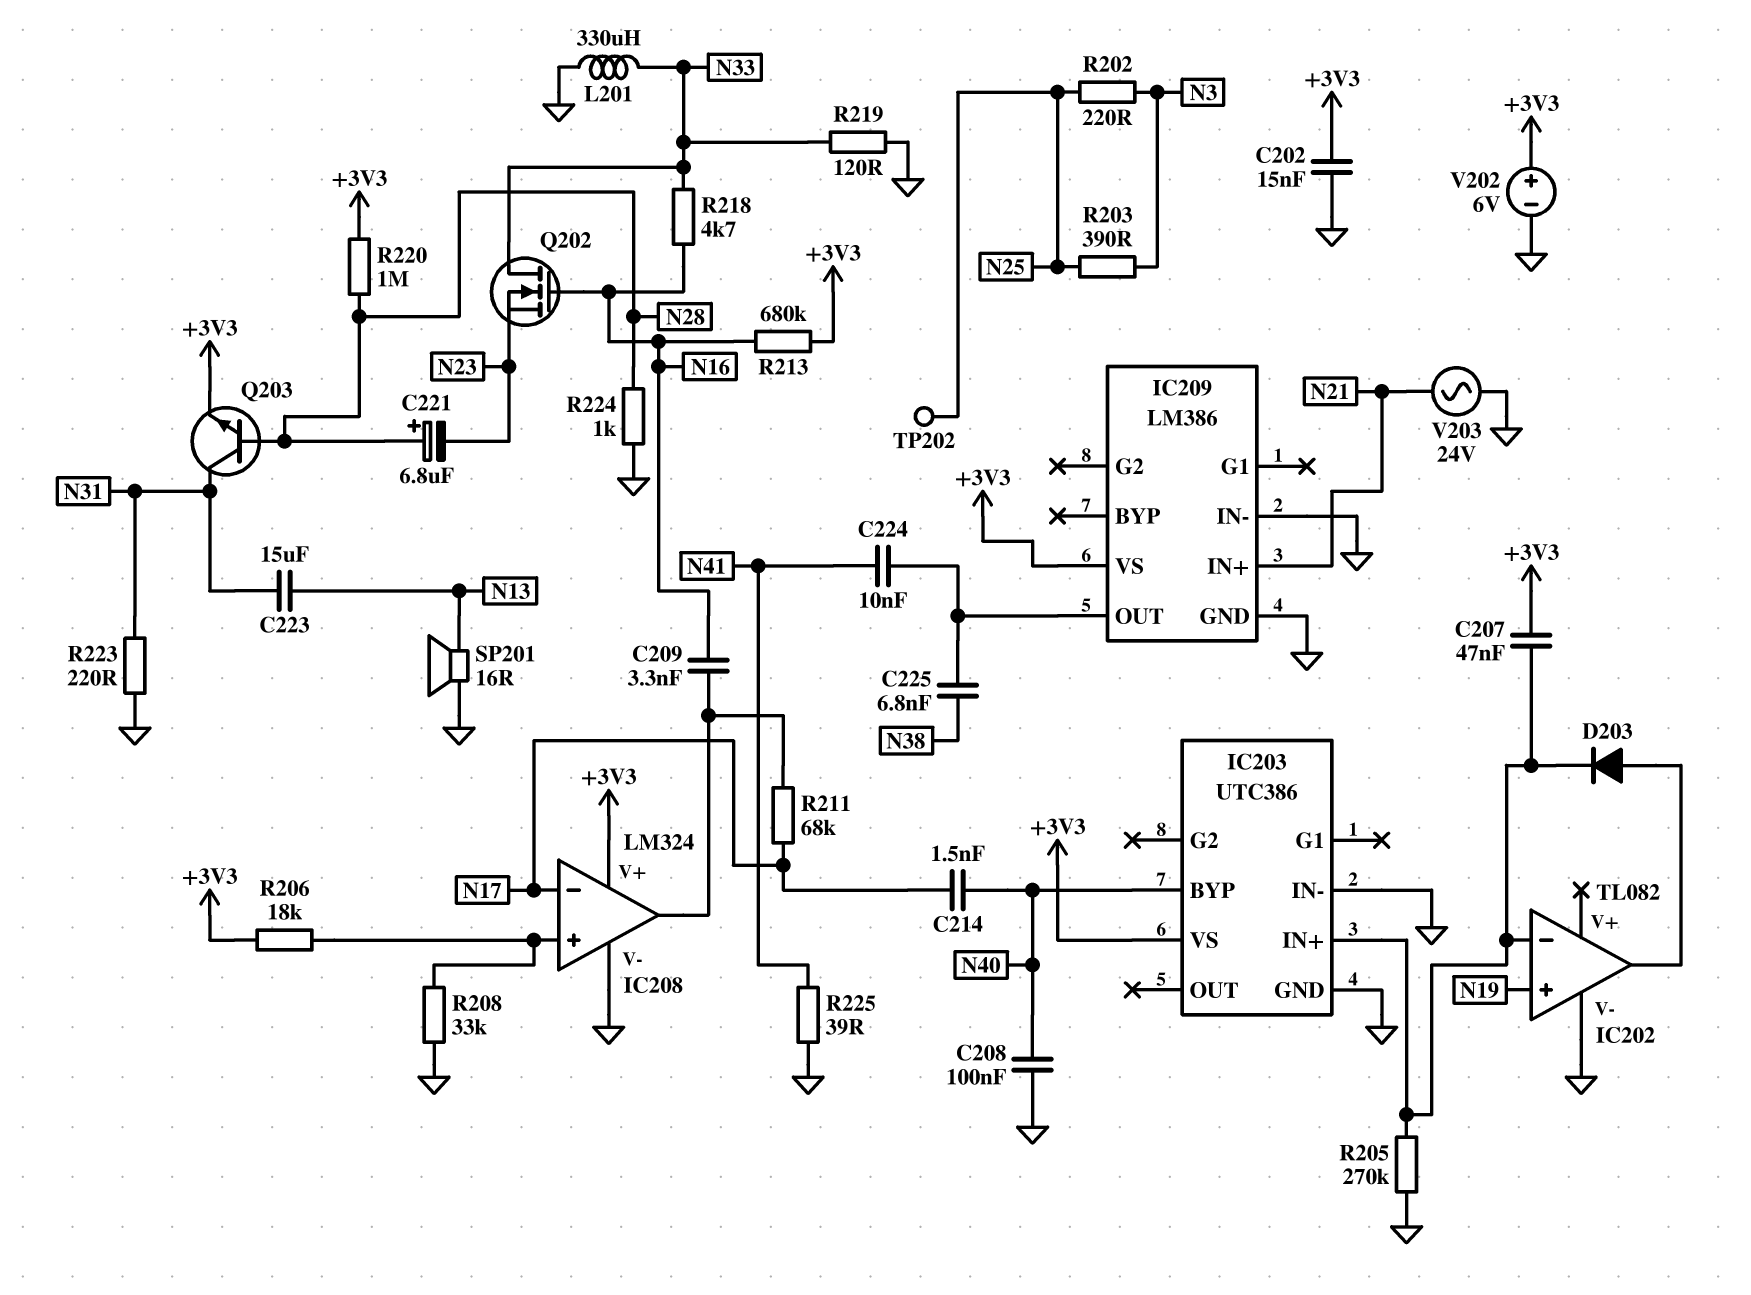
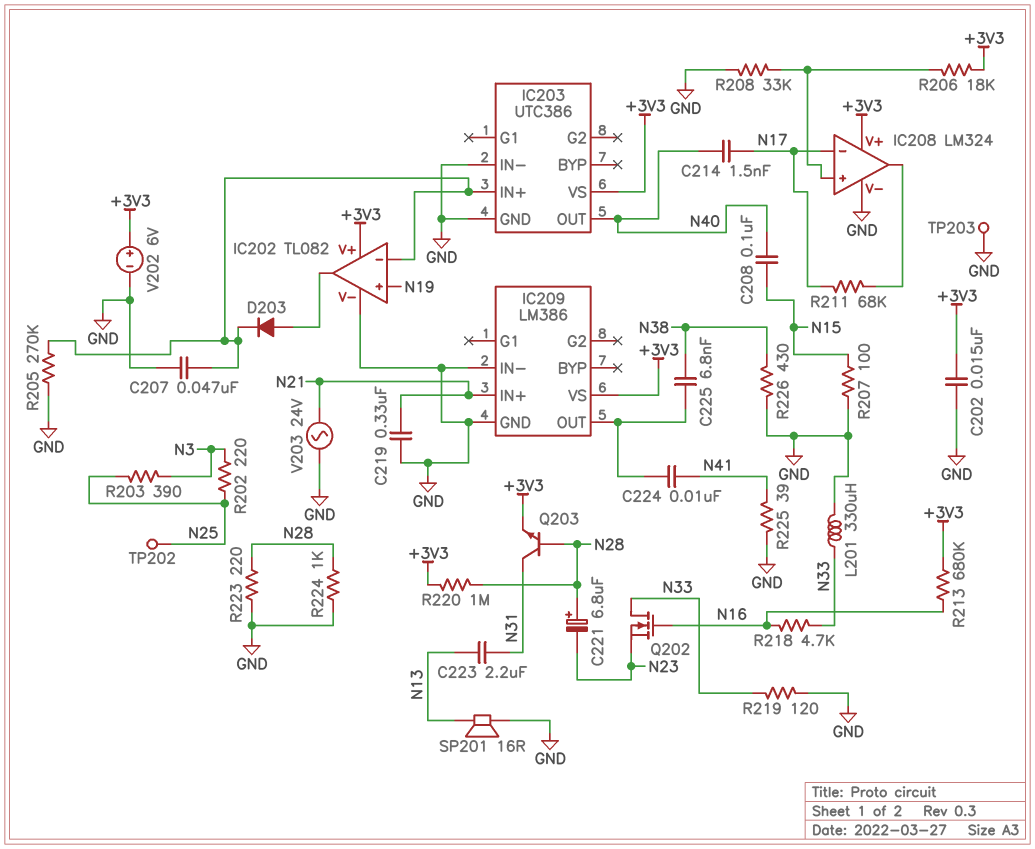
C207: 47nF (+3V3, IC202/in-) -> 47nF (GND, IC202/in-)
C208: 100nF (GND, N40) -> 100nF (N15, N40)
C209: 3.3nF (IC208/out, N16) -> none
C219: none -> 330nF (GND, N21)
C223: 15uF (N13, N31) -> 2.2uF (N13, N31)
IC202 pin V+: none -> +3V3
IC203 pin BYP: N40 -> none
IC203 pin OUT: none -> N40
R207: none -> 100 (GND, N15)
R223: 220 (GND, N31) -> 220 (GND, N28)
R226: none -> 430 (GND, N38)
TP203: none -> test point (GND)

